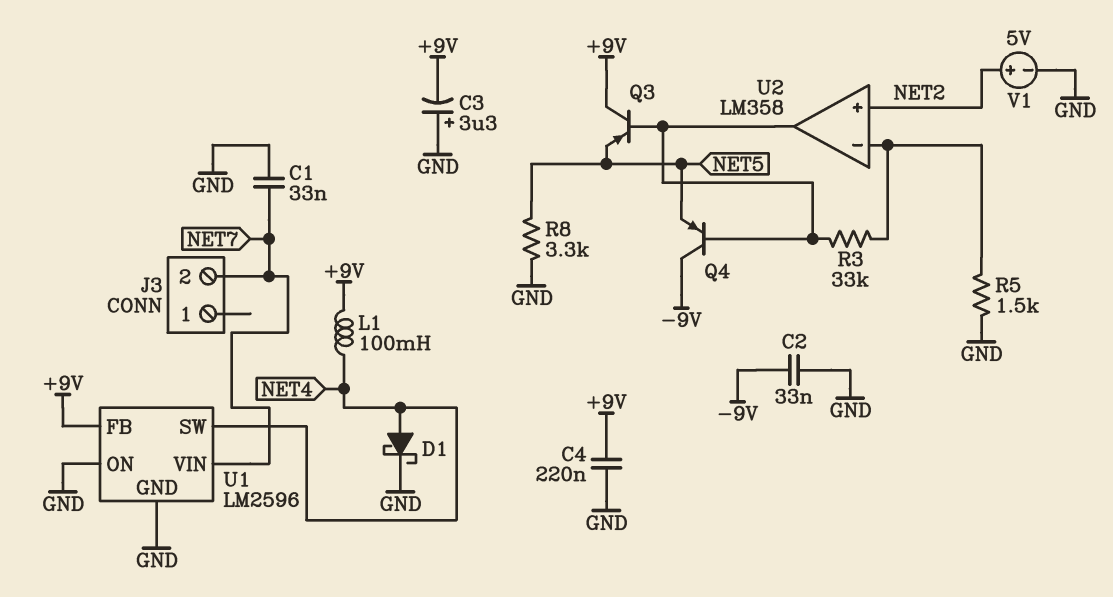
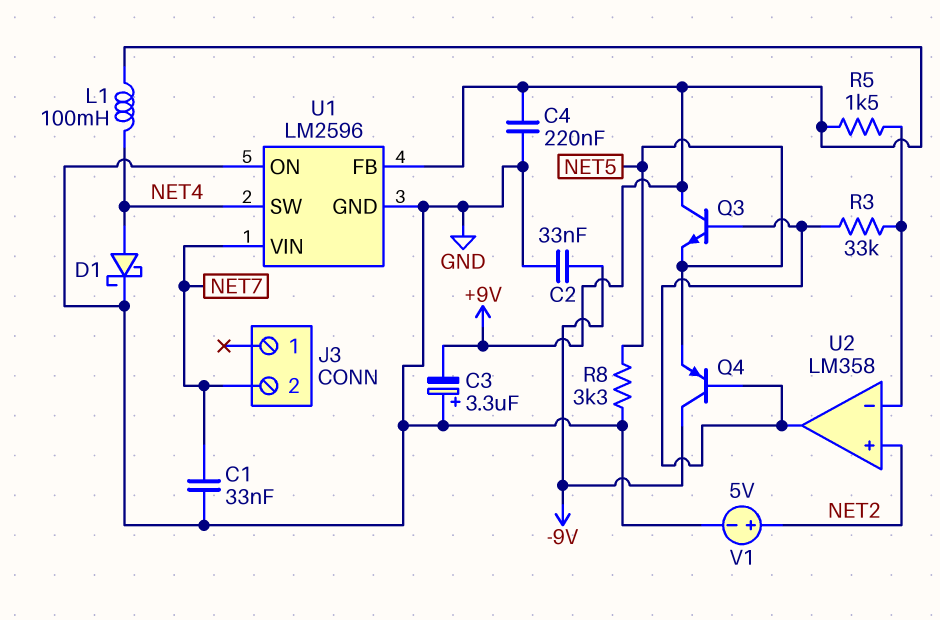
Q3: PNP (B U2/out, C +9V, E NET5) -> NPN (B U2/out, C +9V, E NET5)
R5: 1.5k (GND, U2/in-) -> 1.5k (+9V, U2/in-)

